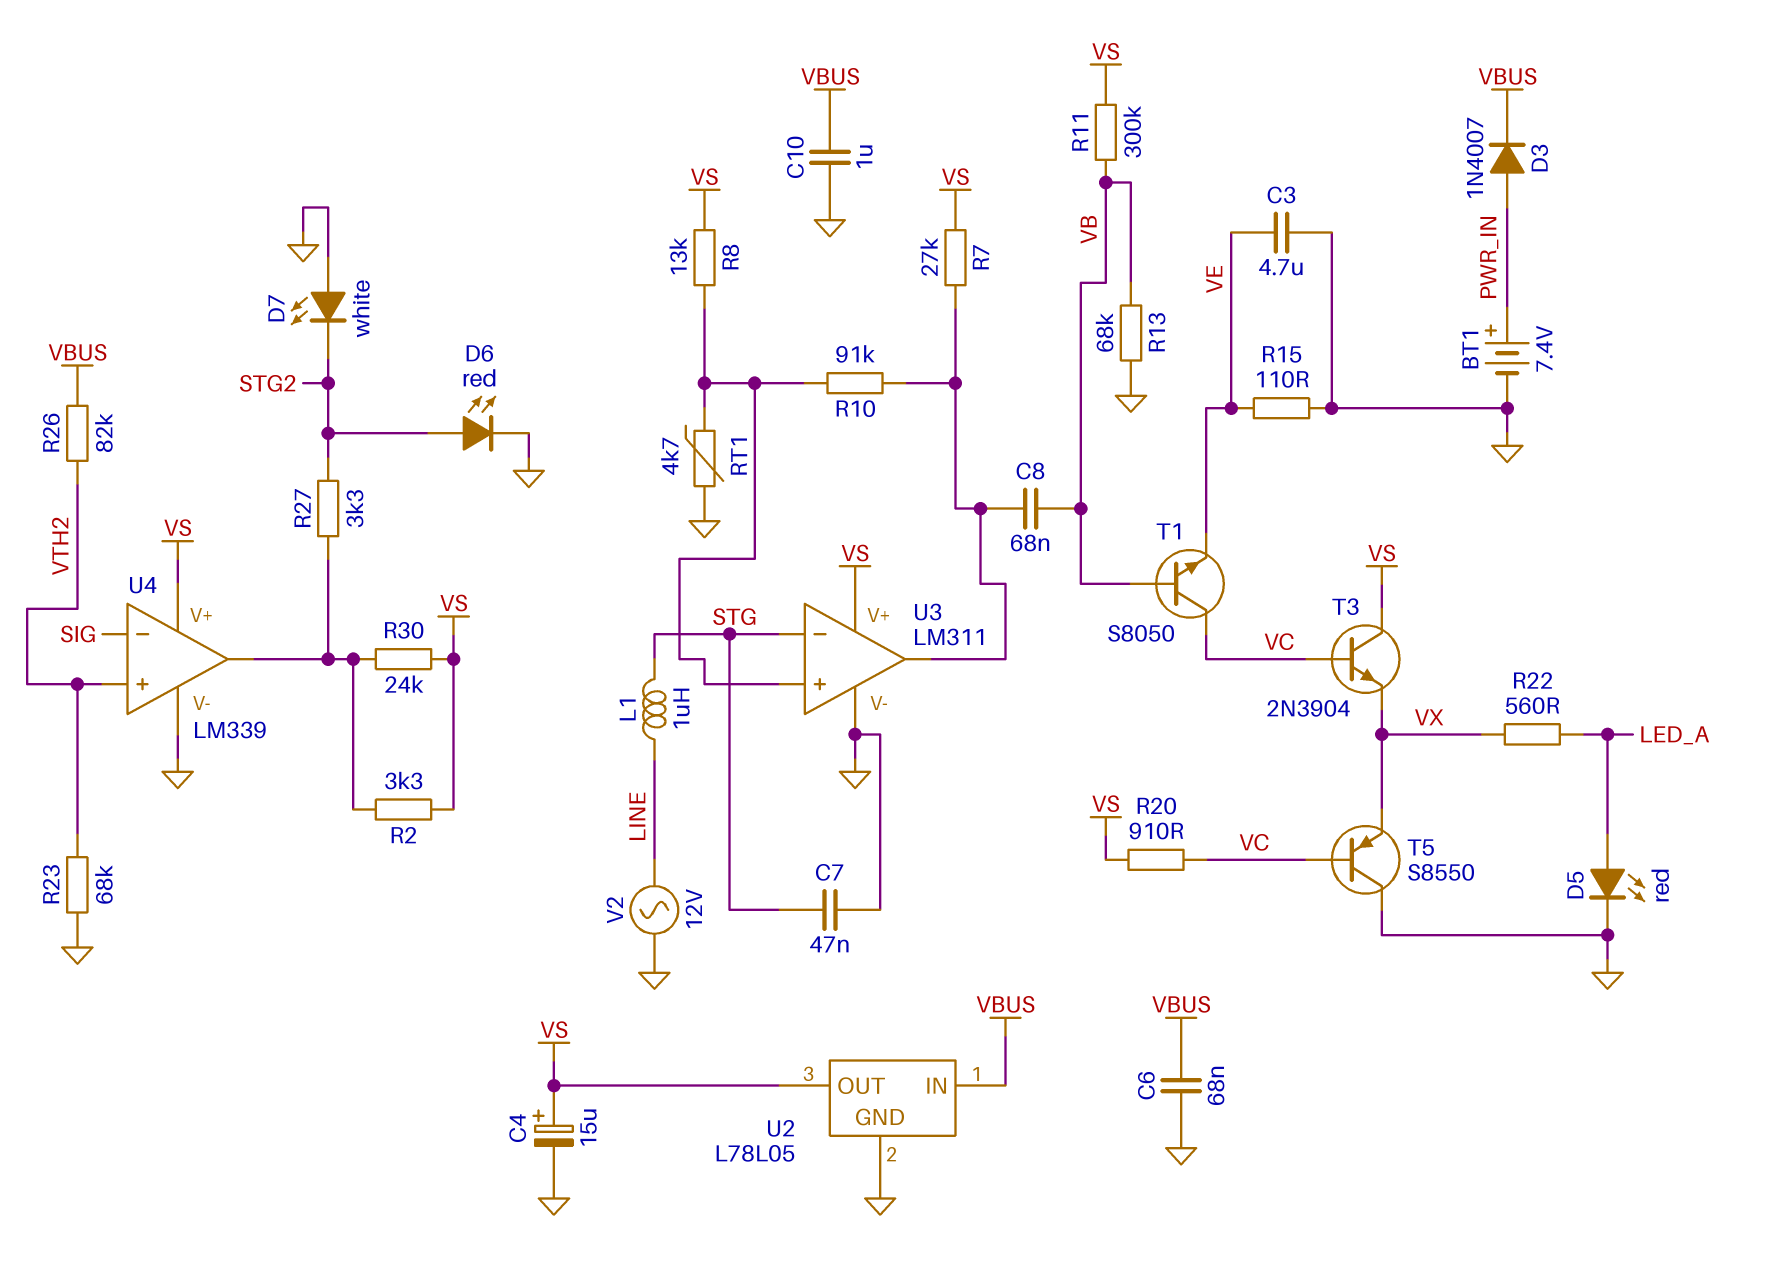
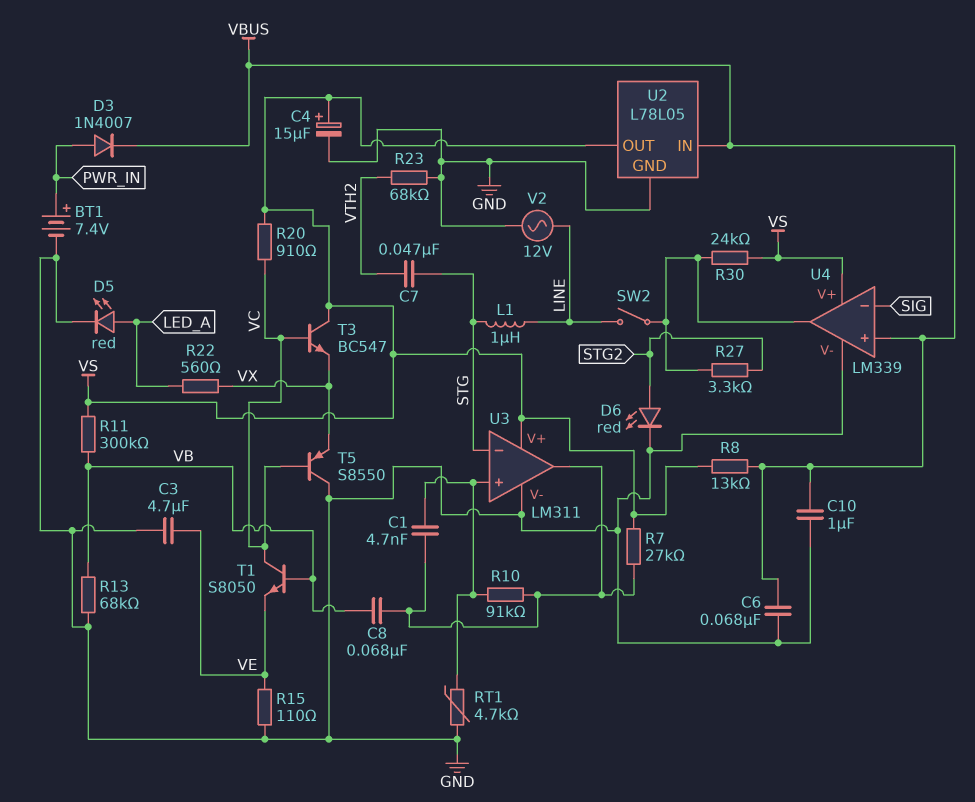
C1: none -> 4.7nF (U3/in+, U3/out)
C7: 47nF (GND, STG) -> 47nF (STG, VTH2)
D7: LED white (A GND, K STG2) -> none
R2: 3.3k (U4/out, VS) -> none
R8: 13k (U3/in+, VS) -> 13k (VBUS, VS)
R26: 82k (VBUS, VTH2) -> none
SW2: none -> switch (LINE, U4/out)
T3: NPN 2N3904 (B VC, C VS, E VX) -> NPN BC547 (B VC, C VS, E VX)
U4 pin in+: VTH2 -> VBUS

